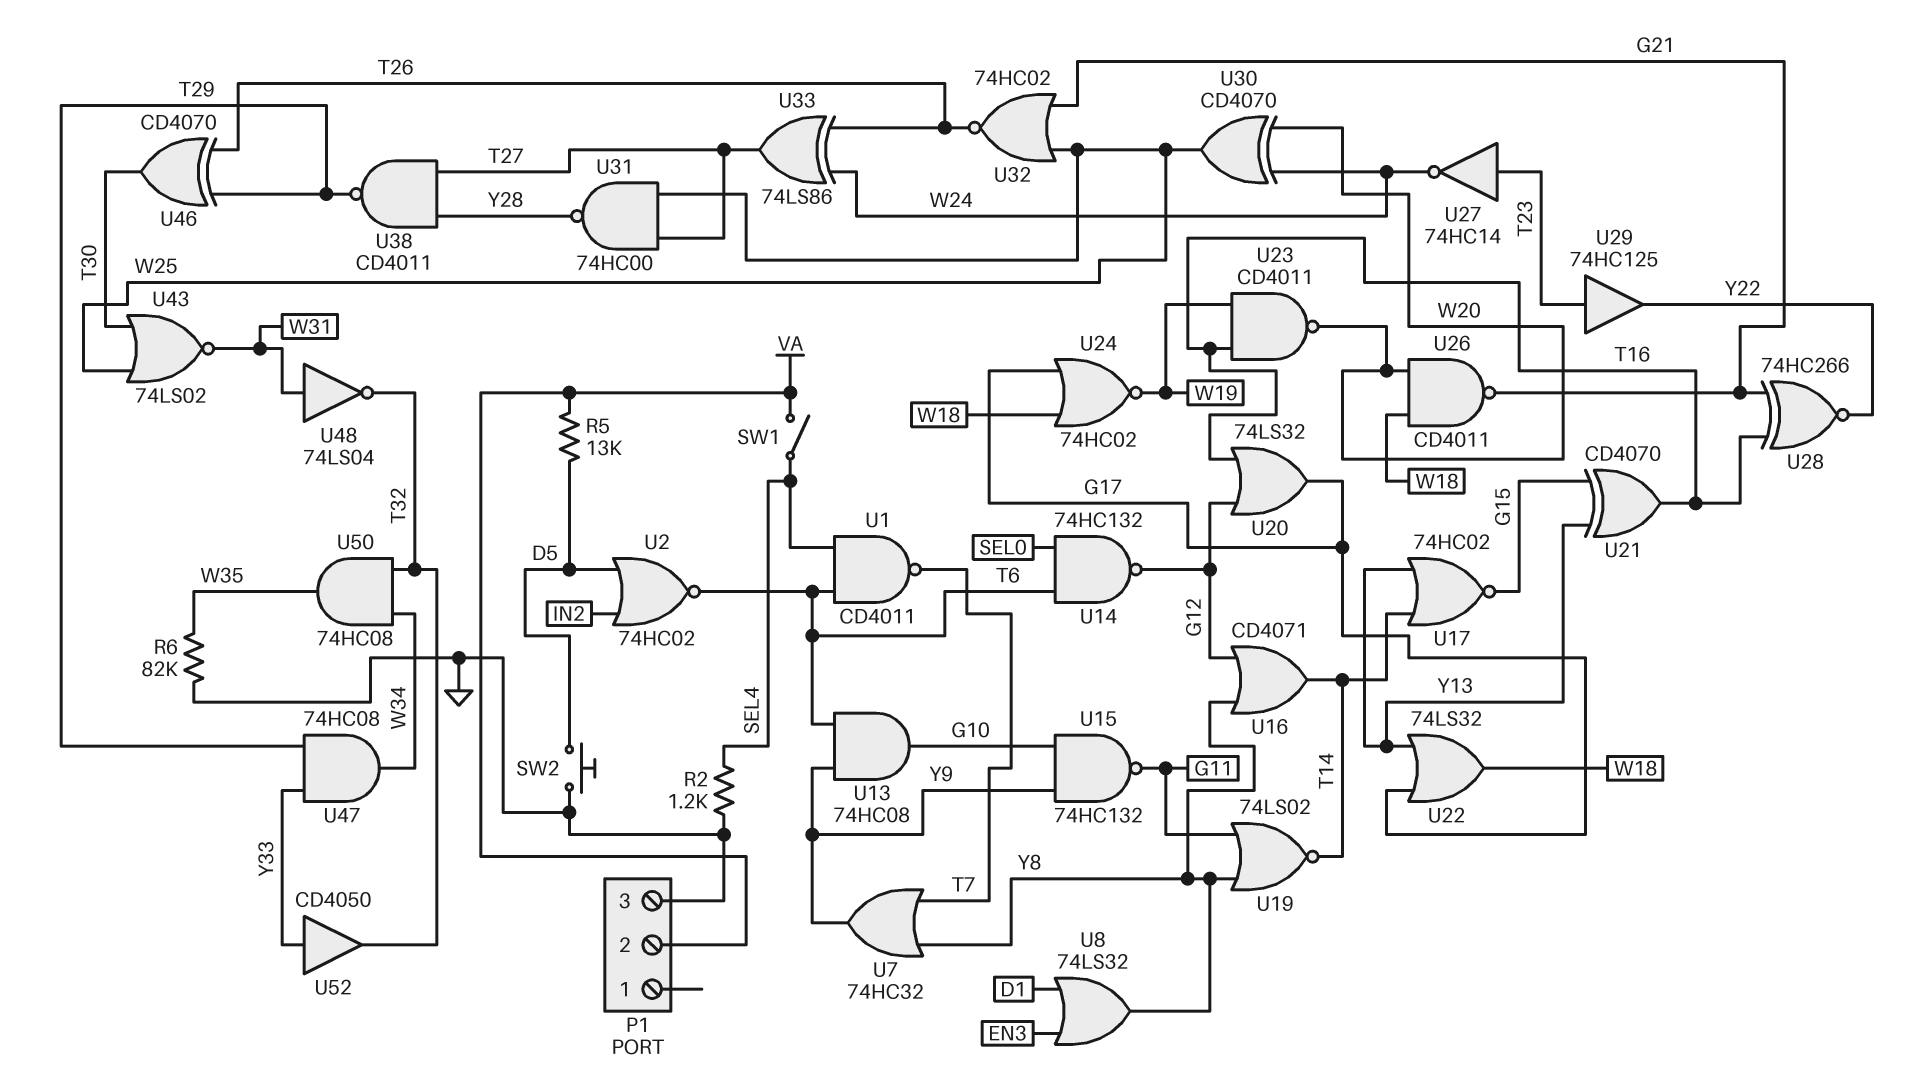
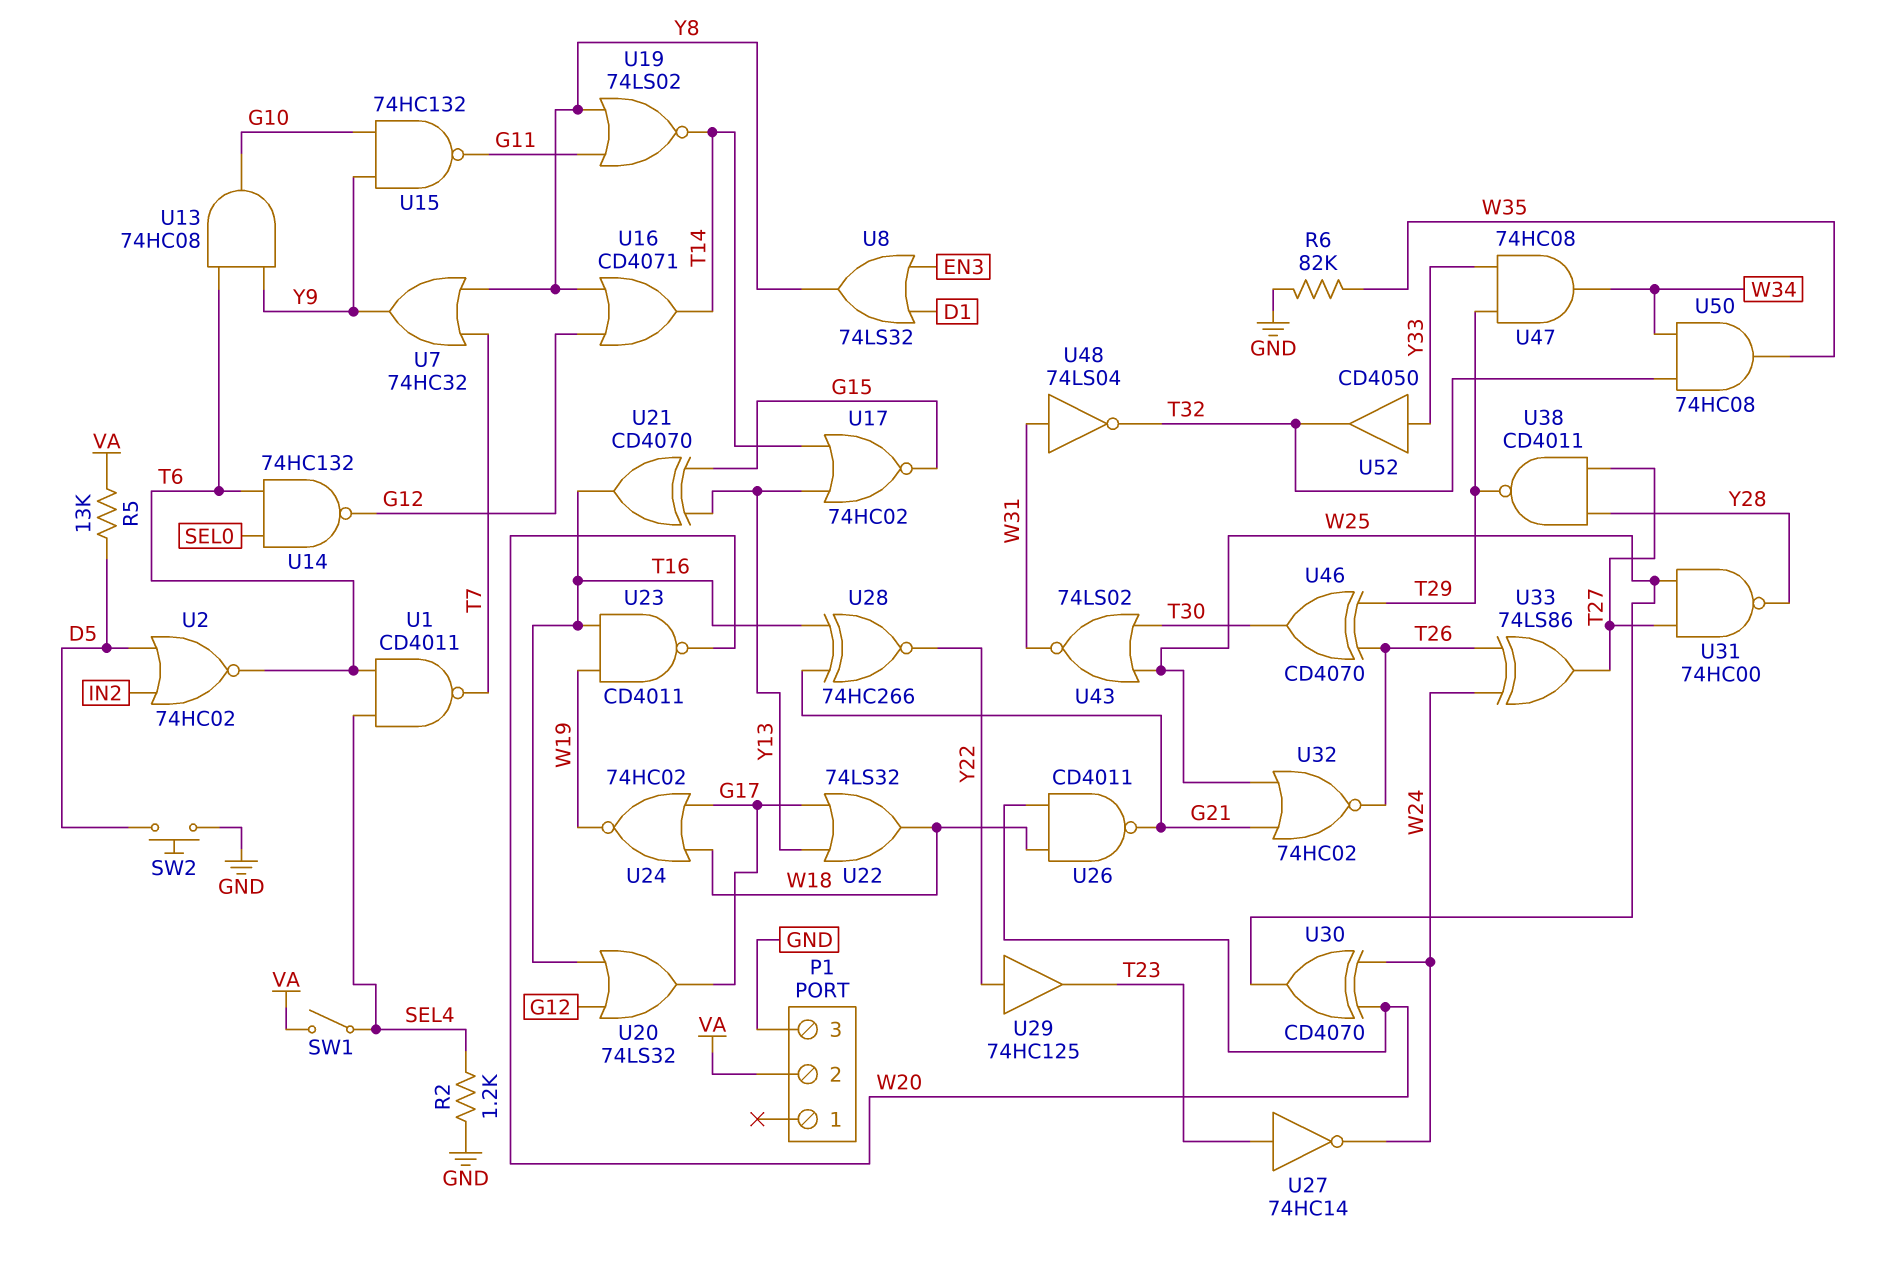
U29: buffer 74HC125 (in T23, out Y22) -> buffer 74HC125 (in Y22, out T23)

